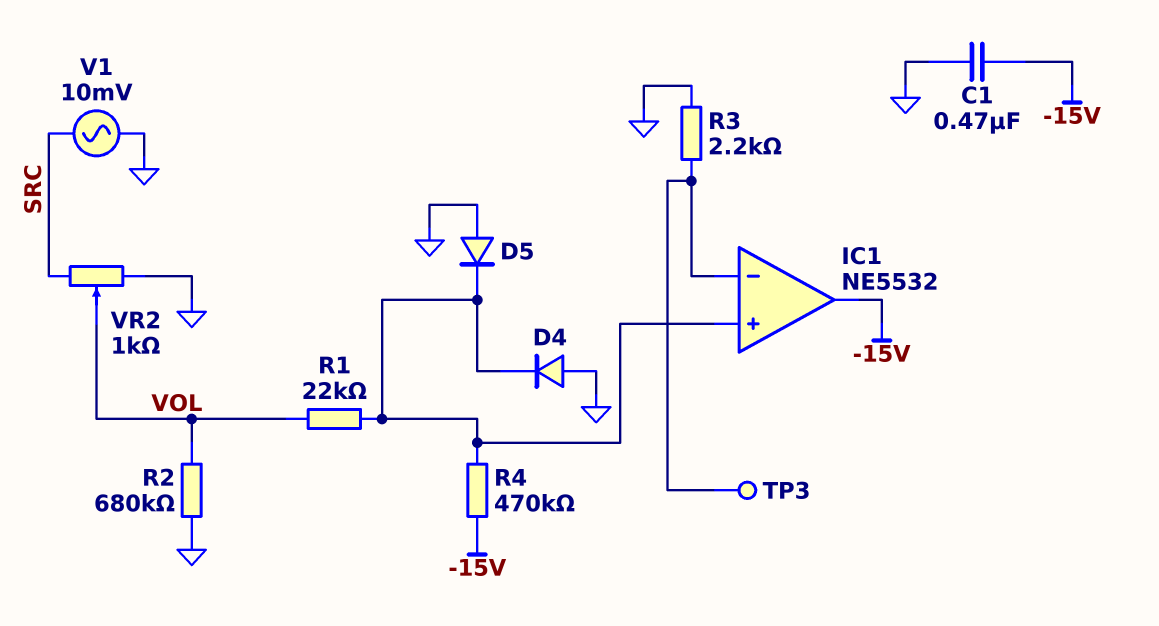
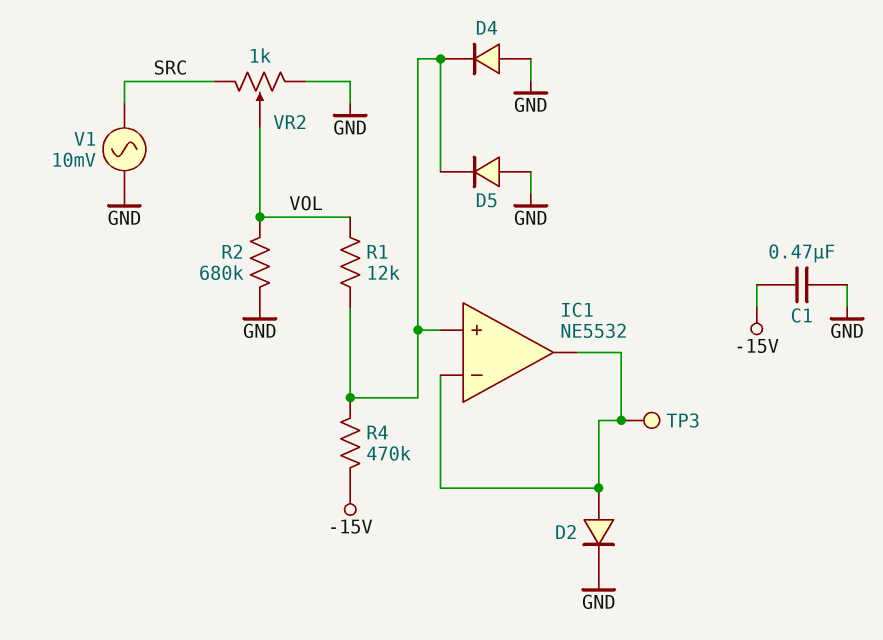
D2: none -> diode (A IC1/in-, K GND)
IC1 pin out: -15V -> IC1/in-
R1: 22k (IC1/in+, VOL) -> 12k (IC1/in+, VOL)
R3: 2.2k (GND, IC1/in-) -> none

